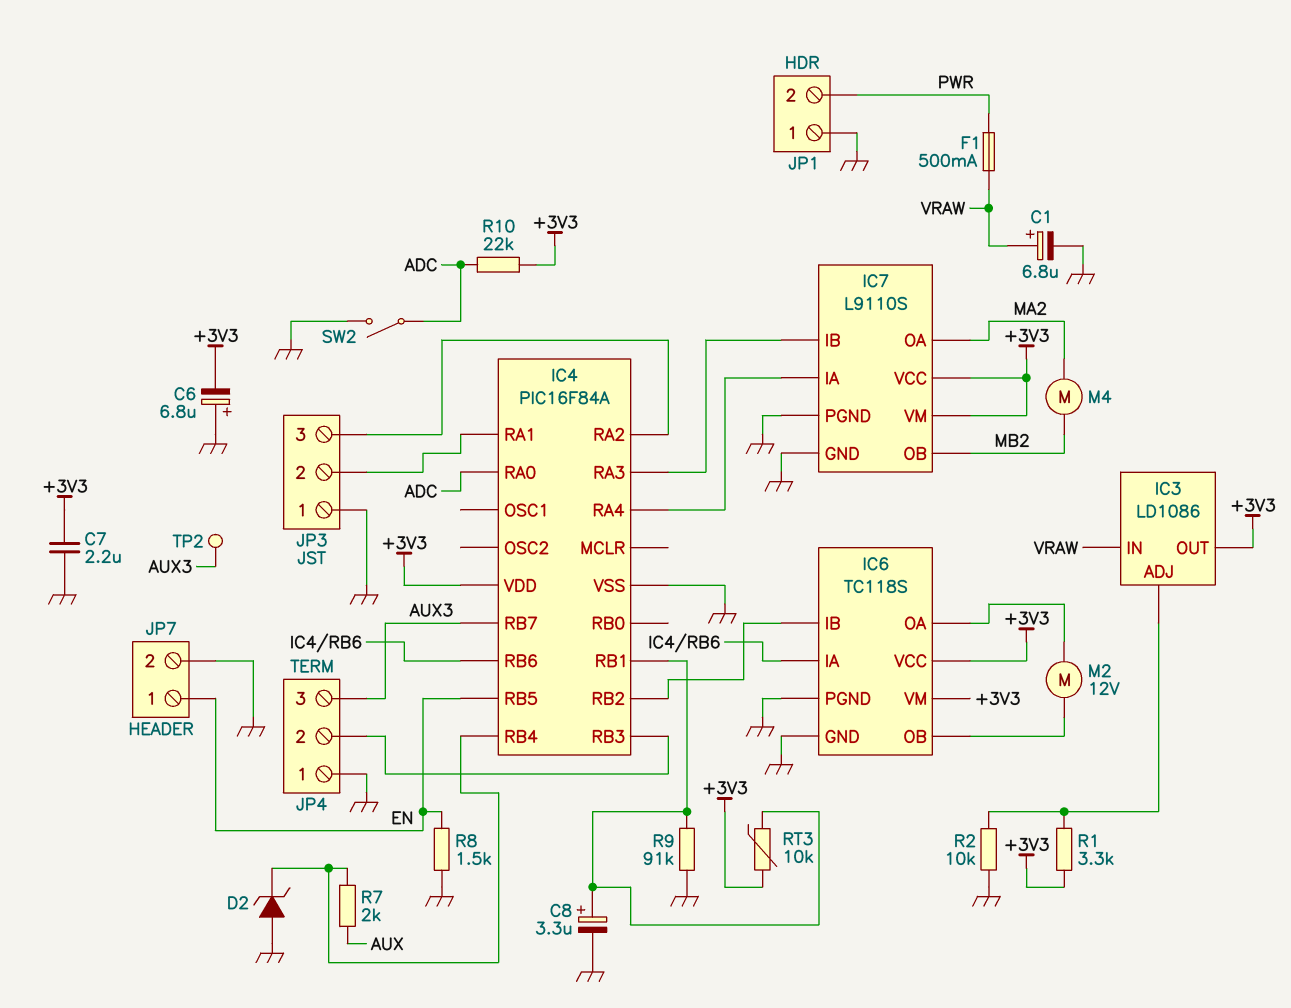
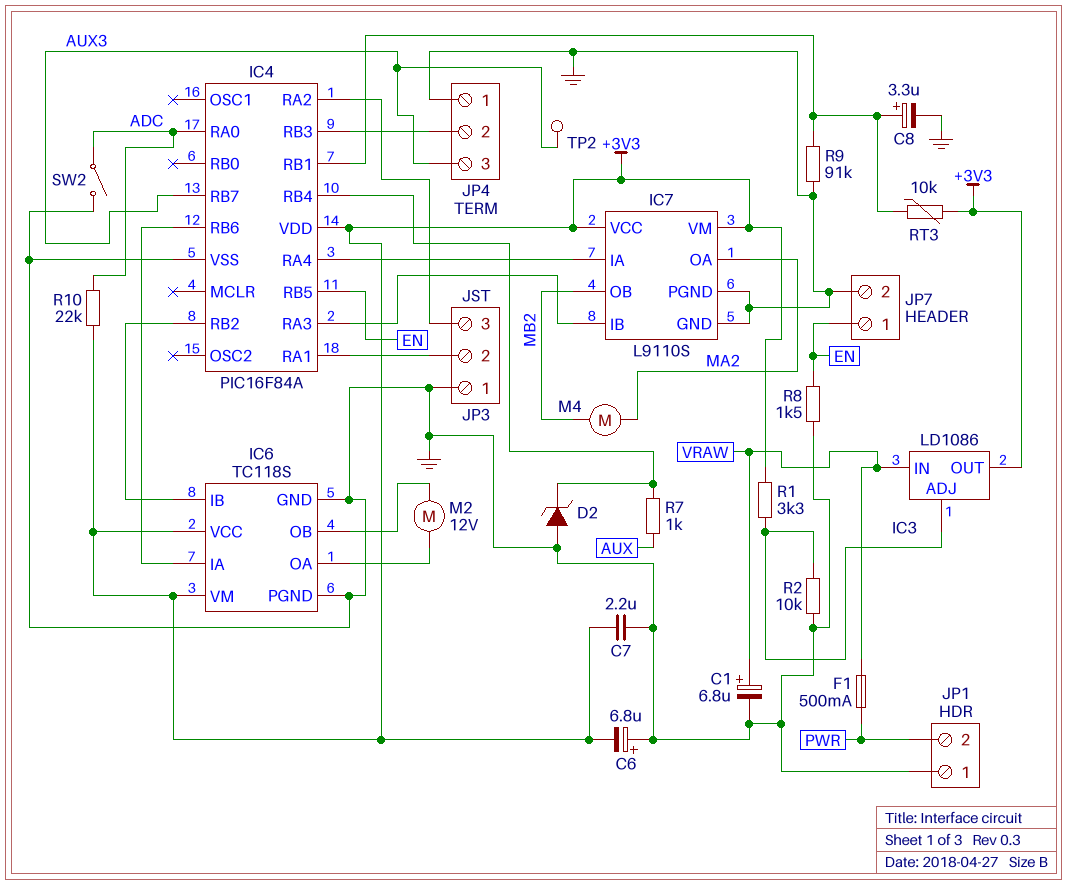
R7: 2k (AUX, IC4/RB4) -> 1k (AUX, IC4/RB4)

